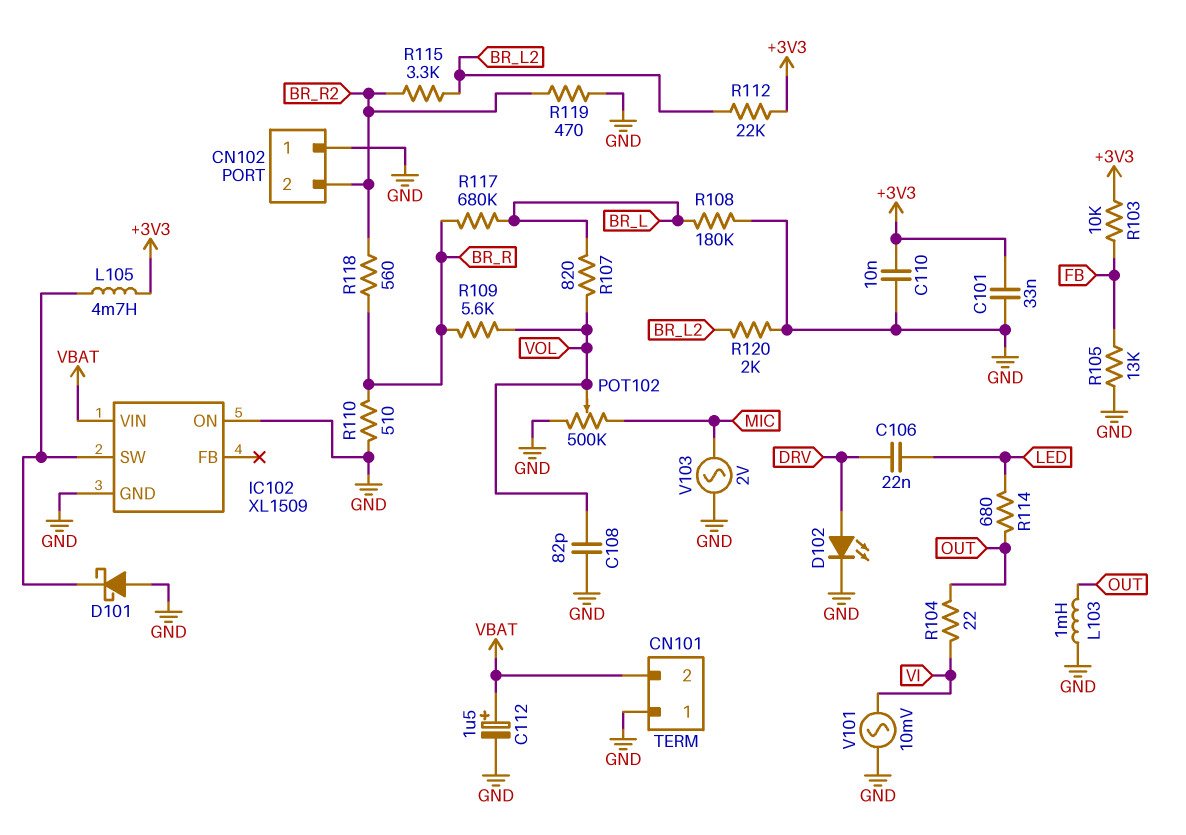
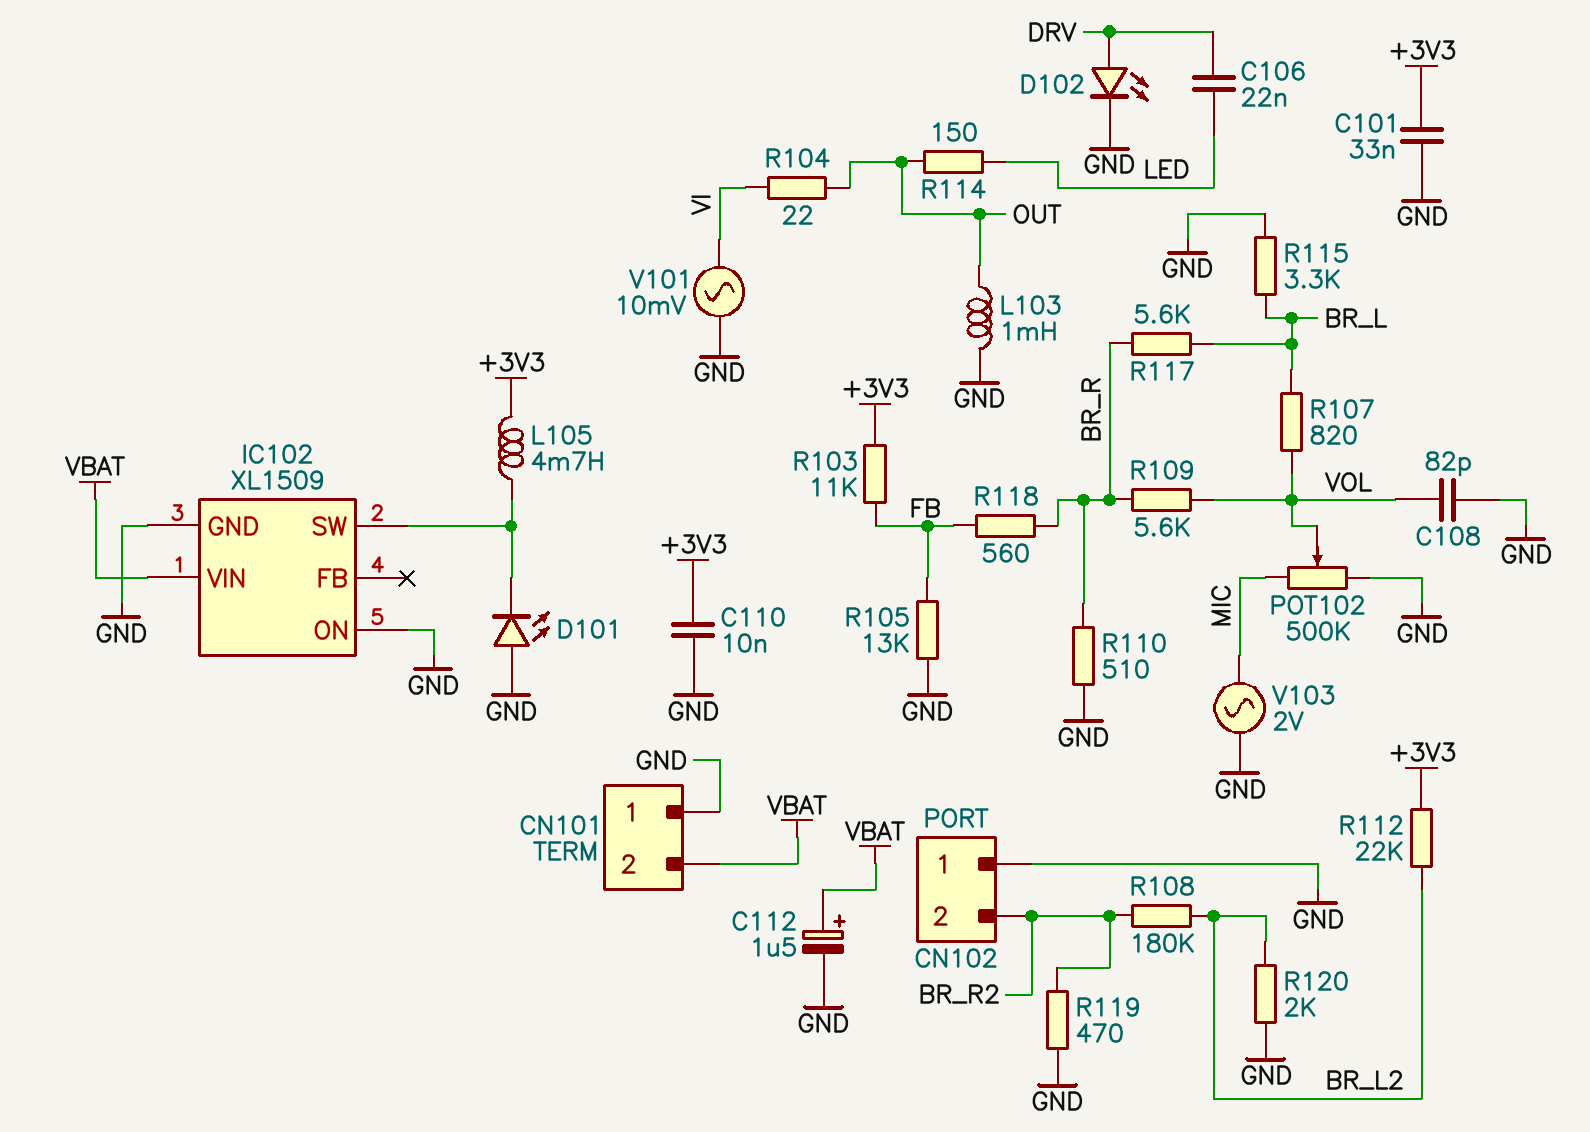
D101: schottky (A GND, K IC102/SW) -> LED (A GND, K IC102/SW)
R103: 10k (+3V3, FB) -> 11k (+3V3, FB)
R108: 180k (BR_L, GND) -> 180k (BR_L2, BR_R2)
R114: 680 (LED, OUT) -> 150 (LED, OUT)
R115: 3.3k (BR_L2, BR_R2) -> 3.3k (BR_L, GND)
R117: 680k (BR_L, BR_R) -> 5.6k (BR_L, BR_R)
R118: 560 (BR_R, BR_R2) -> 560 (BR_R, FB)

